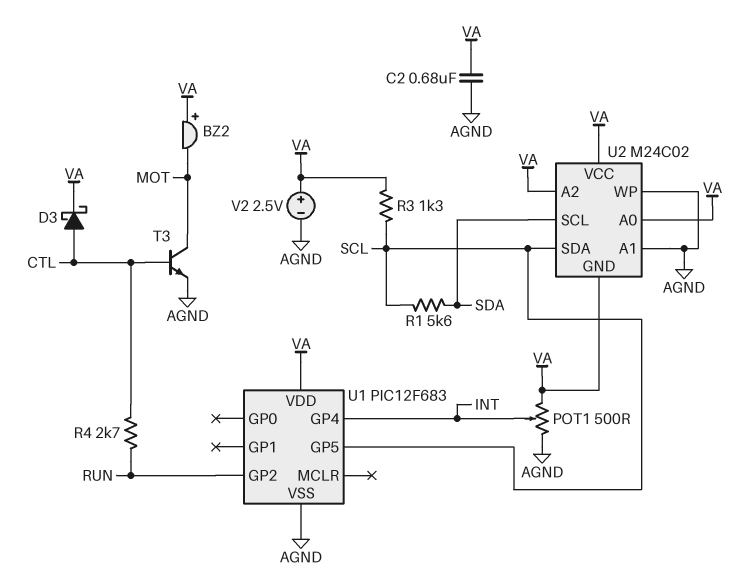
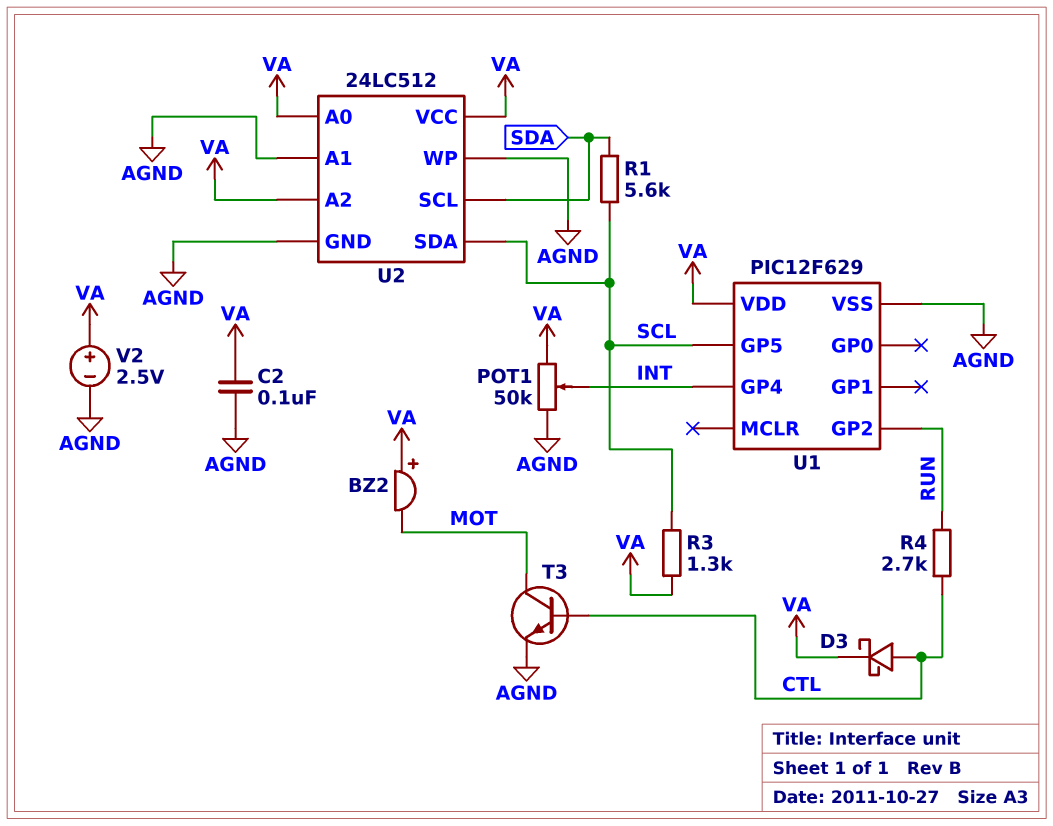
C2: 680nF (AGND, VA) -> 100nF (AGND, VA)
POT1: 500 (AGND, VA, wiper INT) -> 50k (AGND, VA, wiper INT)
U1: PIC12F683 -> PIC12F629
U2: M24C02 -> 24LC512
U2 pin GND: VA -> AGND

